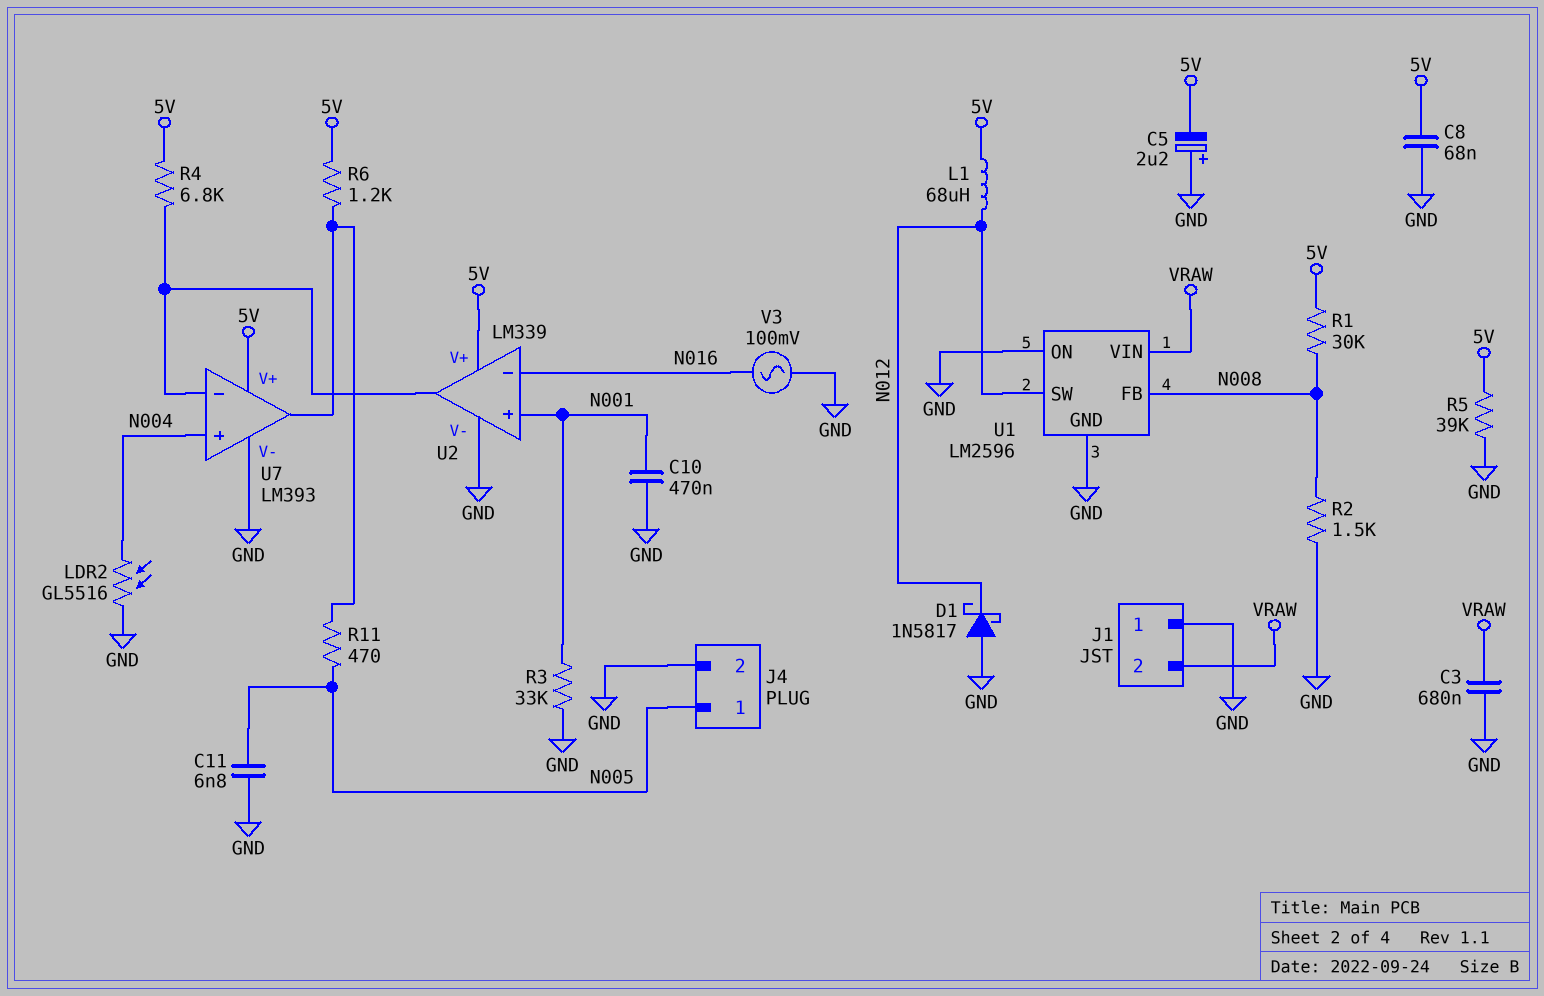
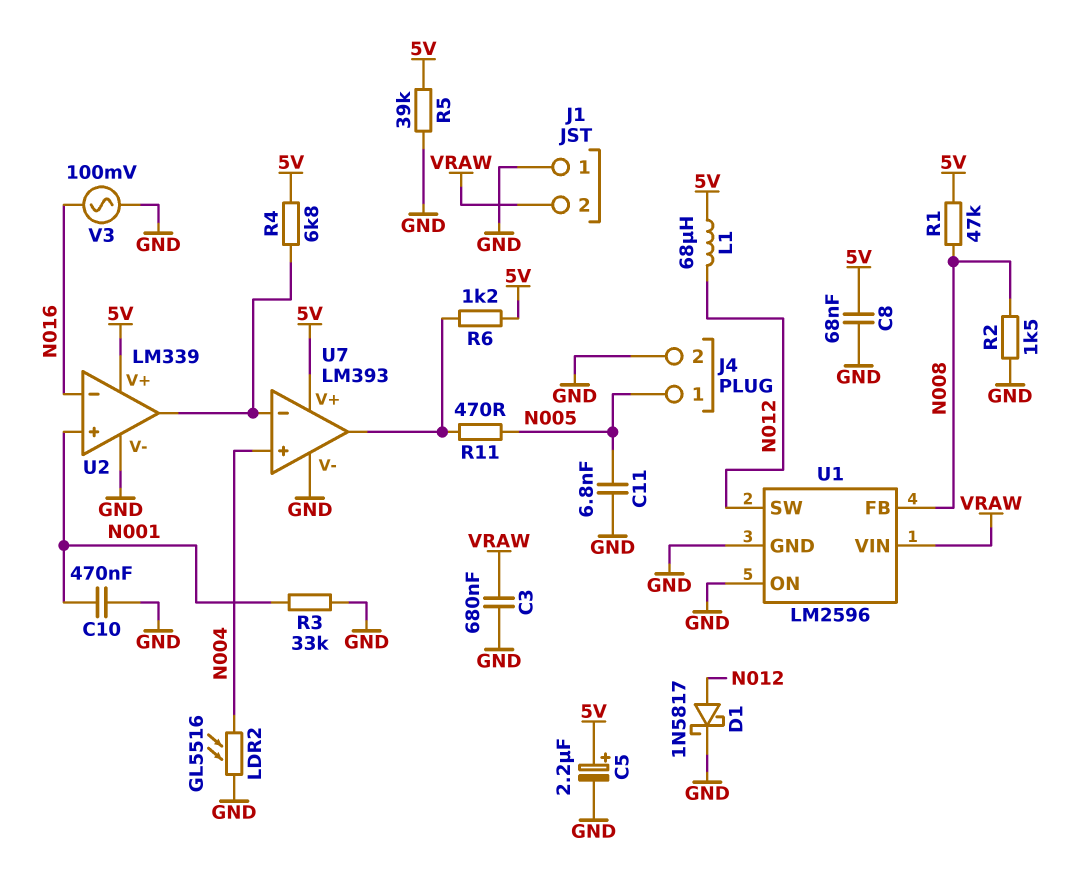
C5: 2.2uF (plus GND, minus 5V) -> 2.2uF (plus 5V, minus GND)
D1: schottky 1N5817 (A GND, K N012) -> schottky 1N5817 (A N012, K GND)
R1: 30k (5V, N008) -> 47k (5V, N008)

